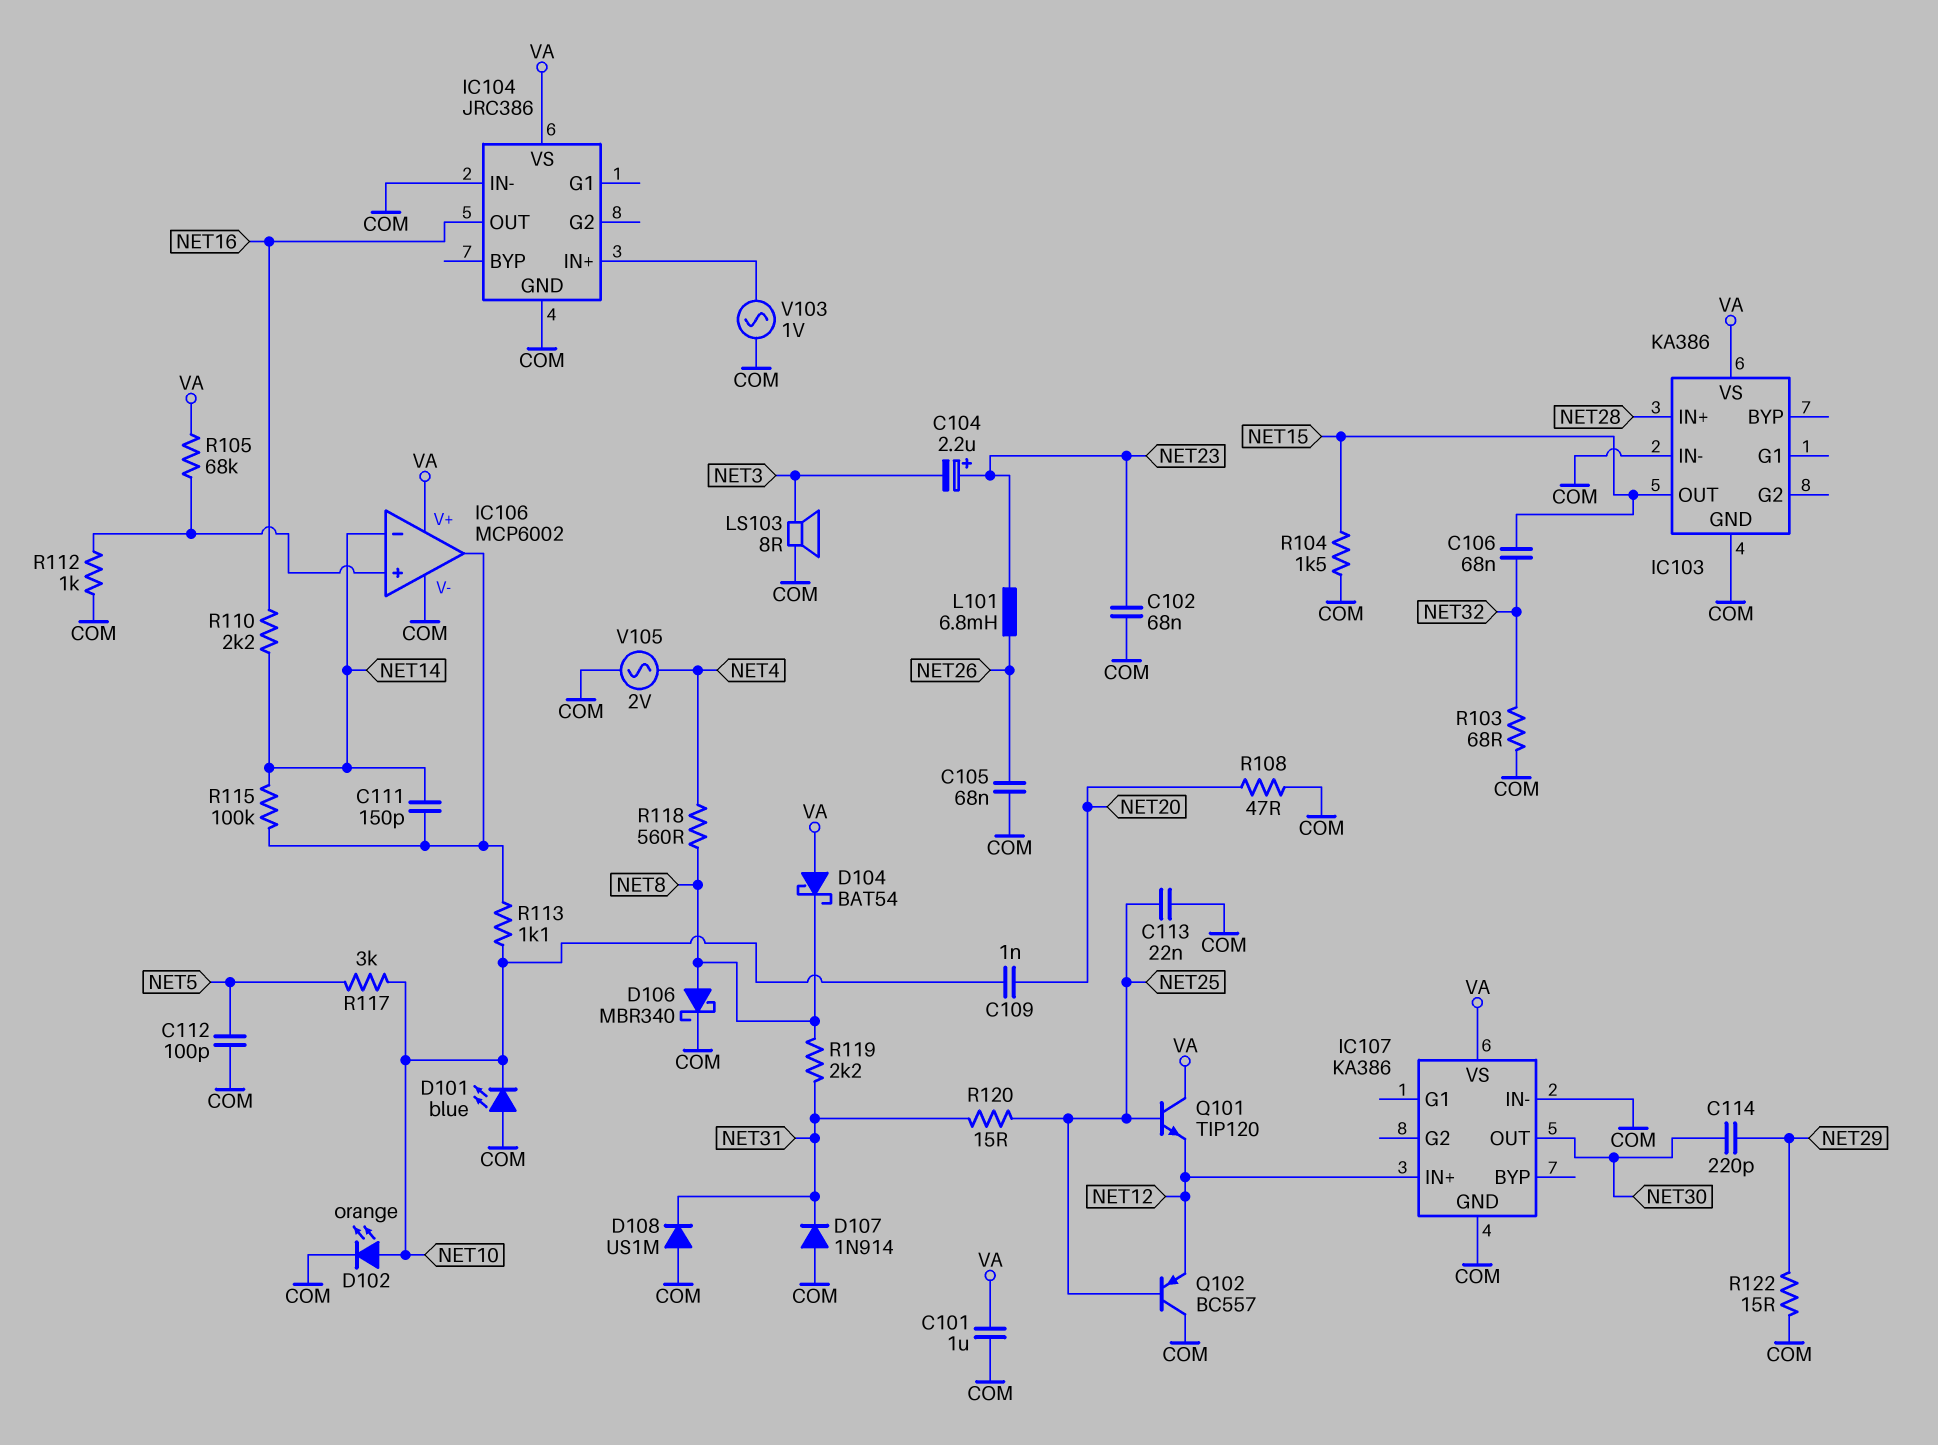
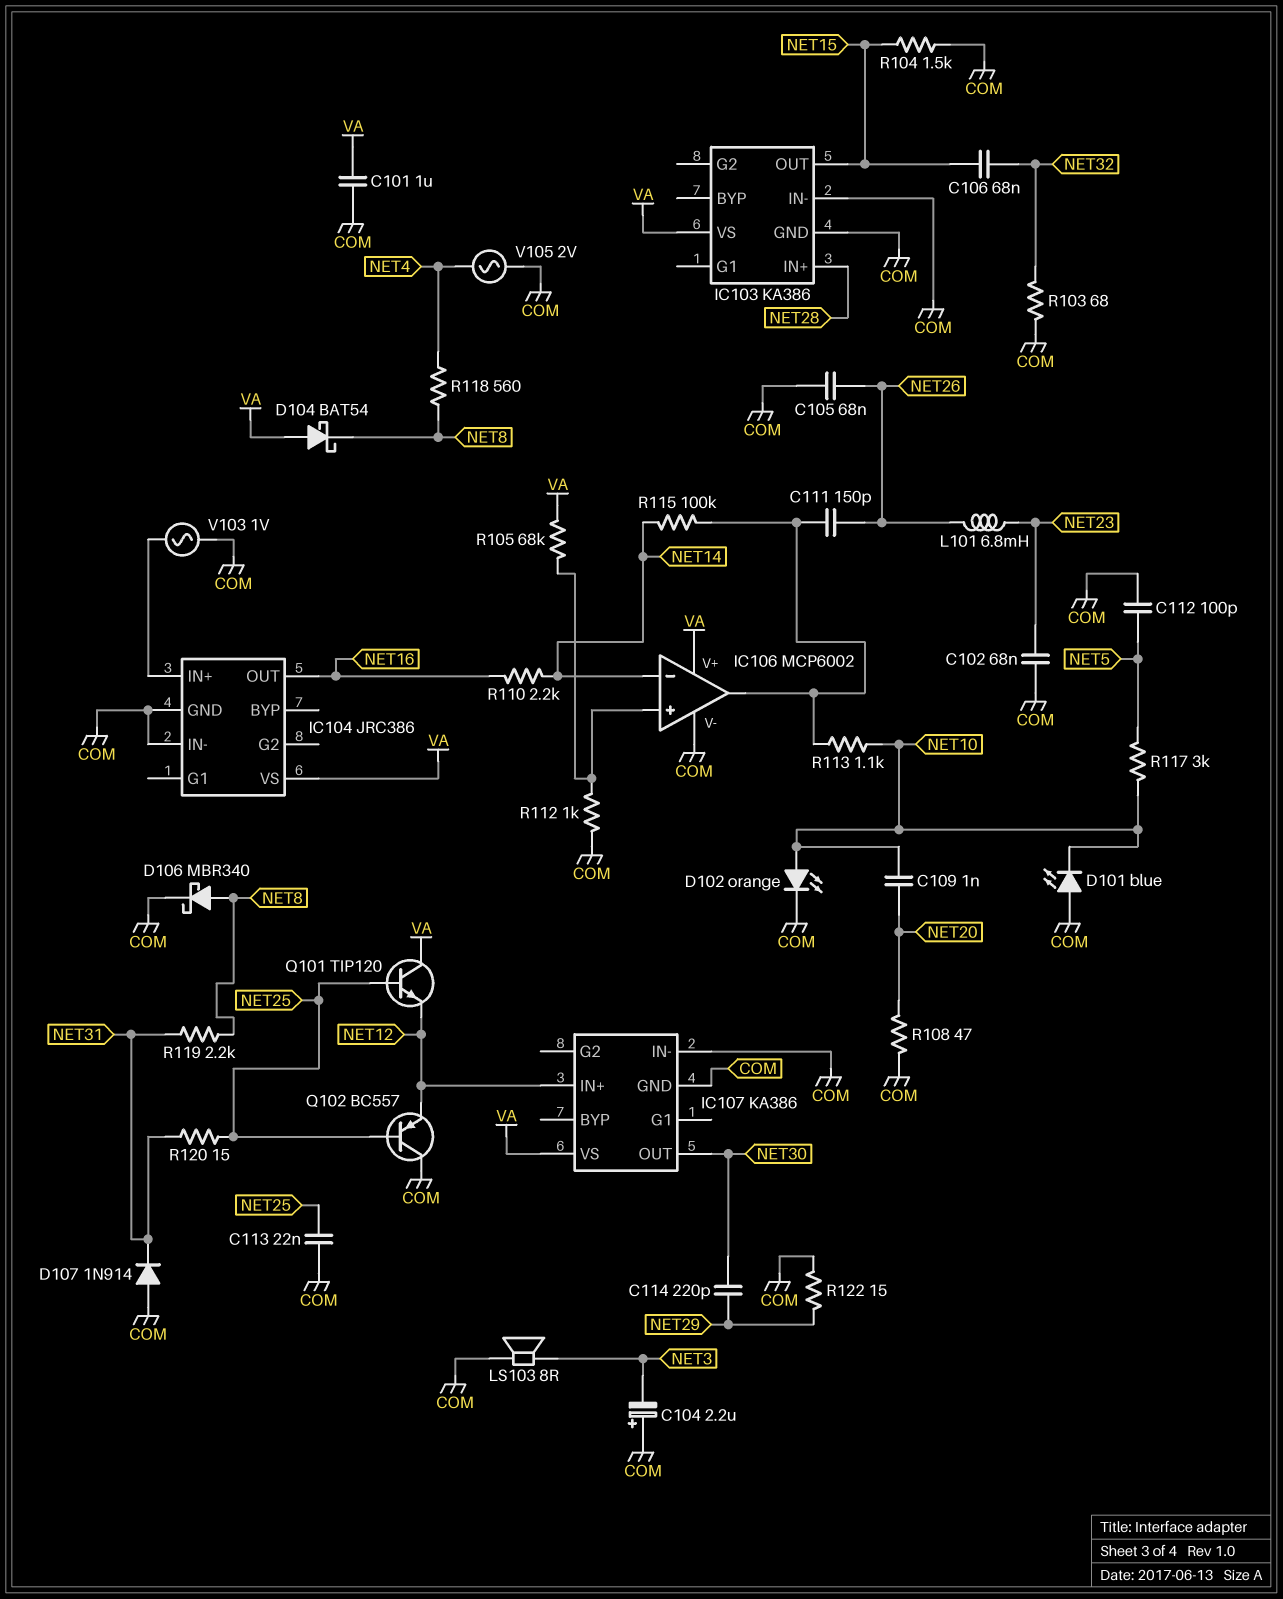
C104: 2.2uF (plus NET23, minus NET3) -> 2.2uF (plus COM, minus NET3)
C111: 150pF (IC106/out, NET14) -> 150pF (IC106/out, NET26)
D108: diode US1M (A COM, K NET31) -> none

